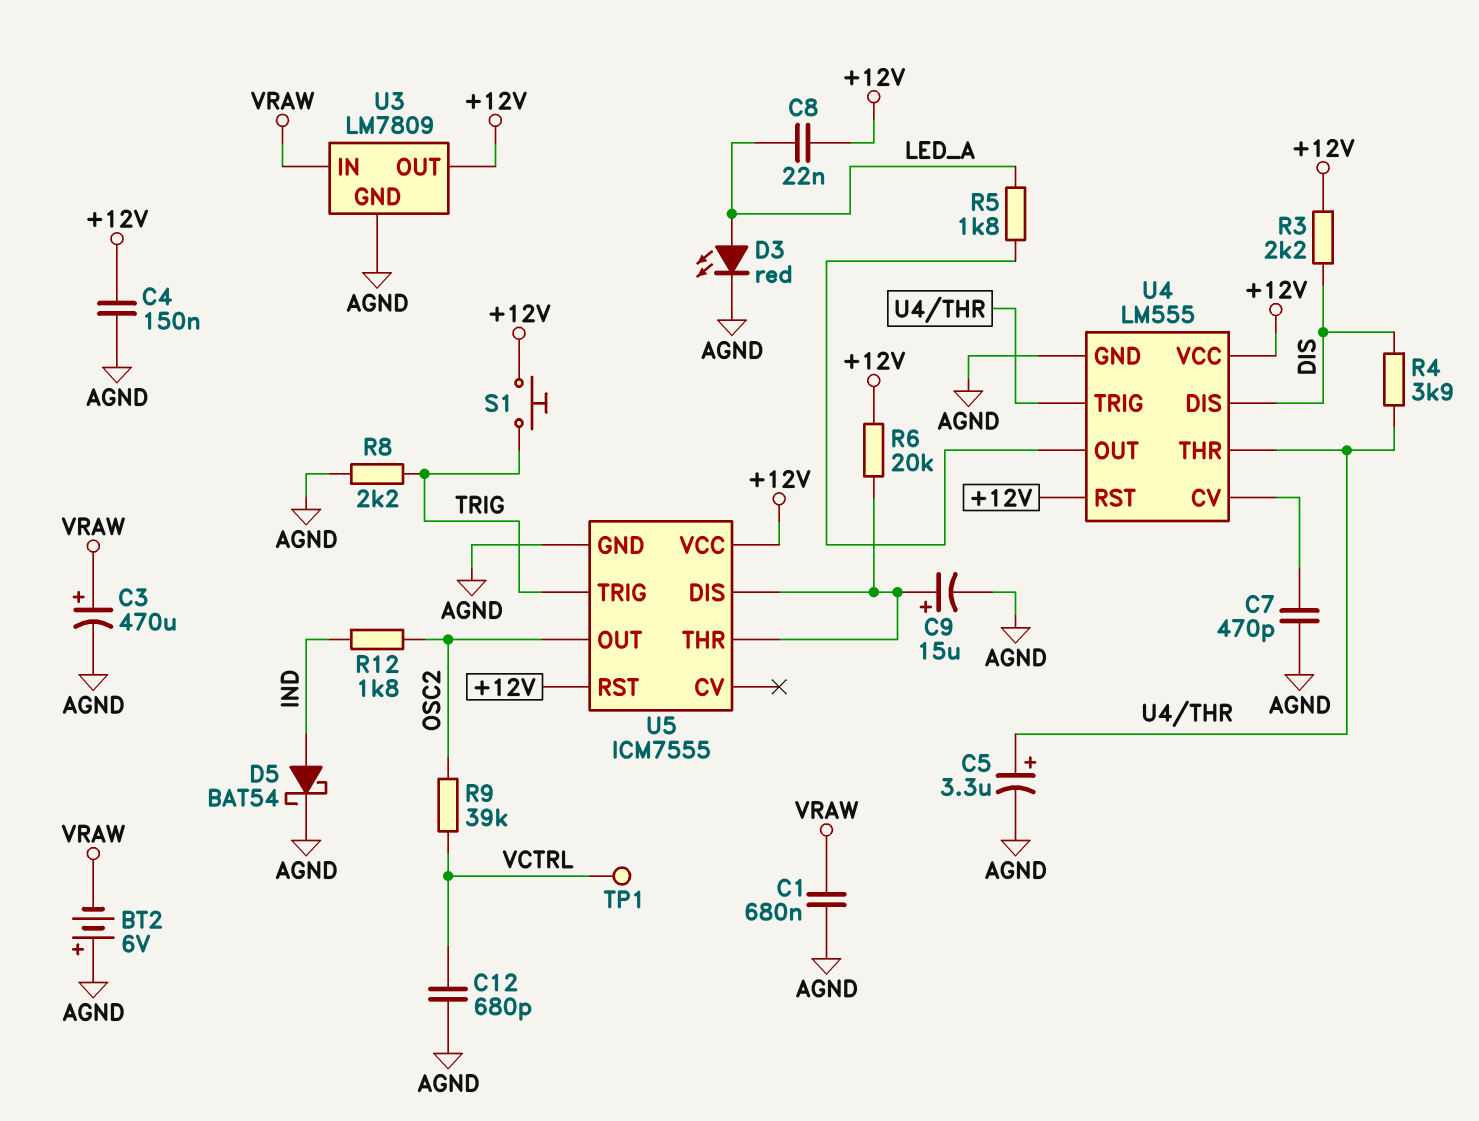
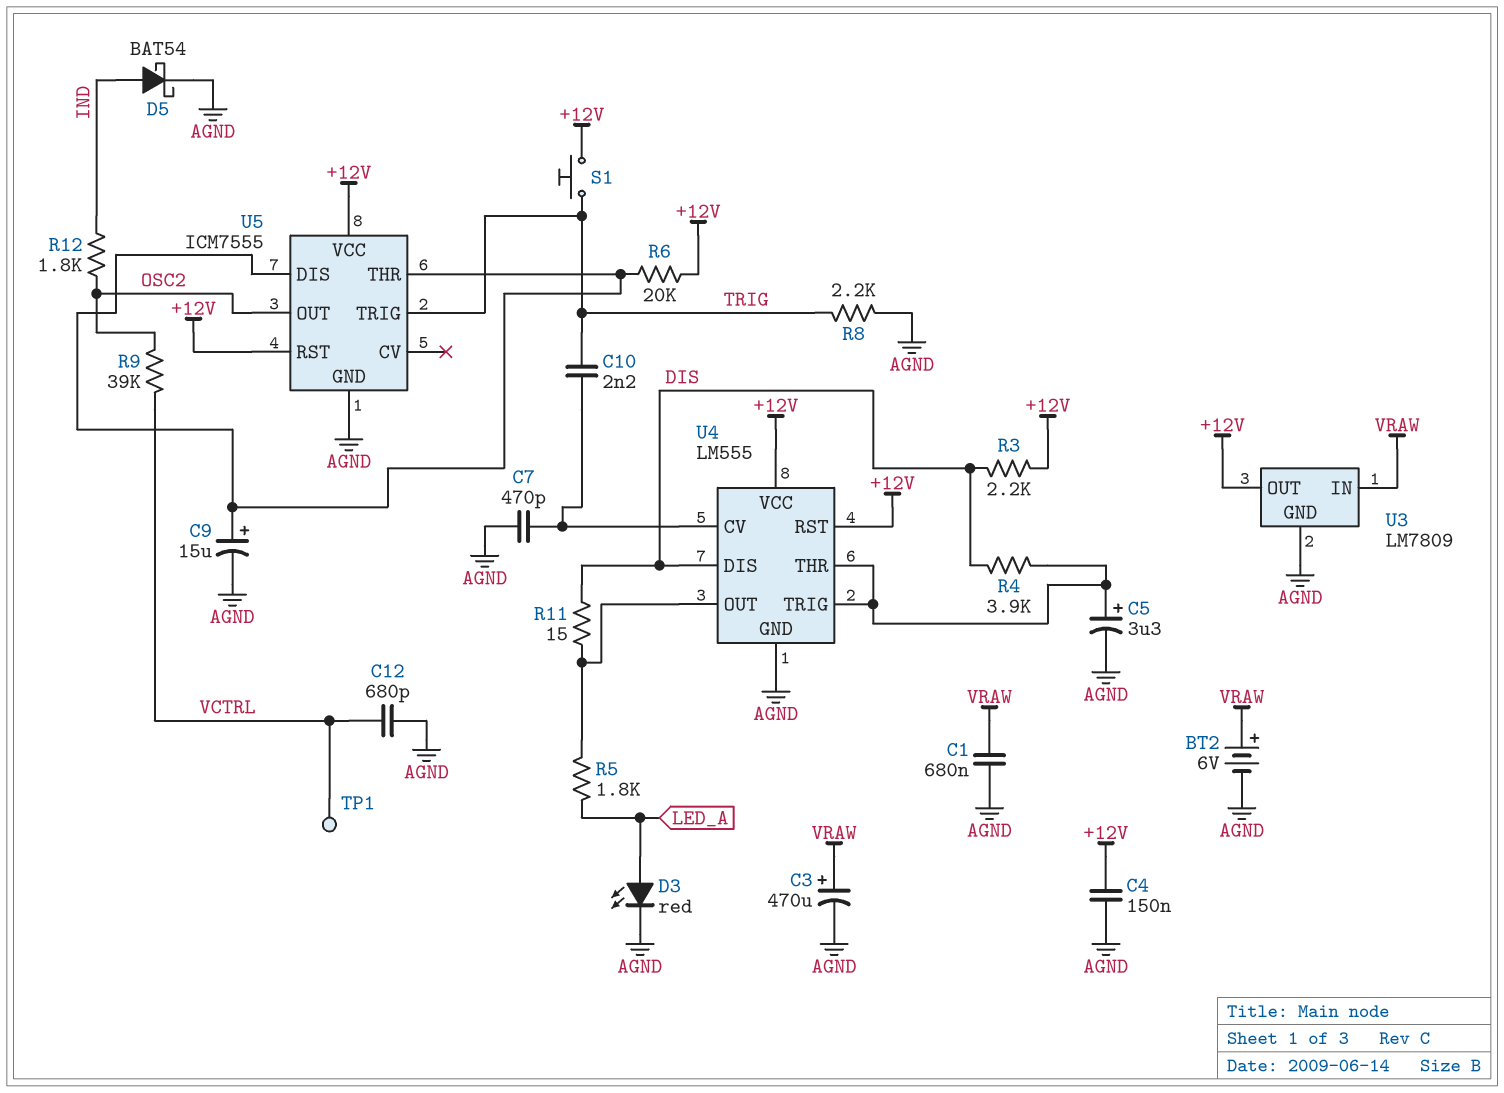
BT2: 6V (plus AGND, minus VRAW) -> 6V (plus VRAW, minus AGND)
C8: 22nF (+12V, LED_A) -> none
C10: none -> 2.2nF (TRIG, U4/CV)
R11: none -> 15 (DIS, U4/OUT)

